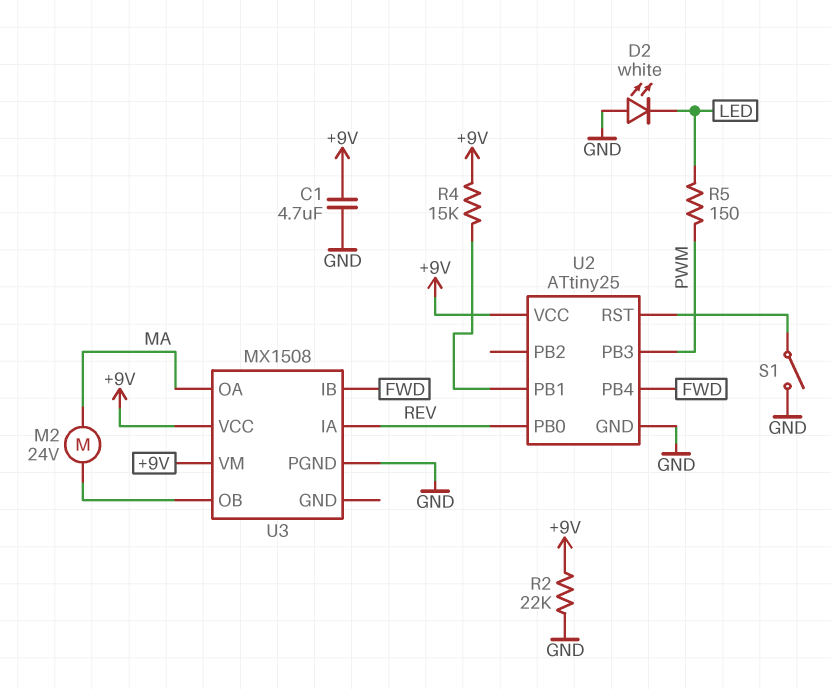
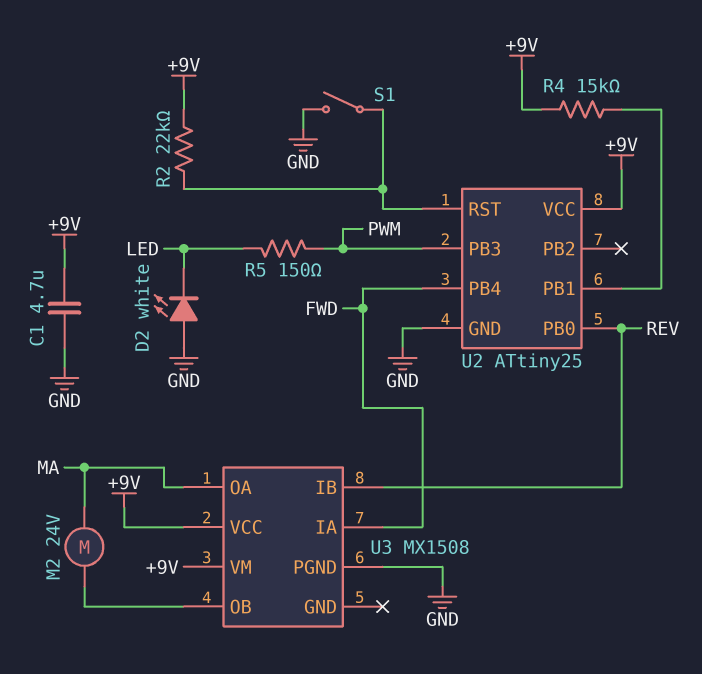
R2: 22k (+9V, GND) -> 22k (+9V, U2/RST)
U3 pin IA: REV -> FWD
U3 pin IB: FWD -> REV

